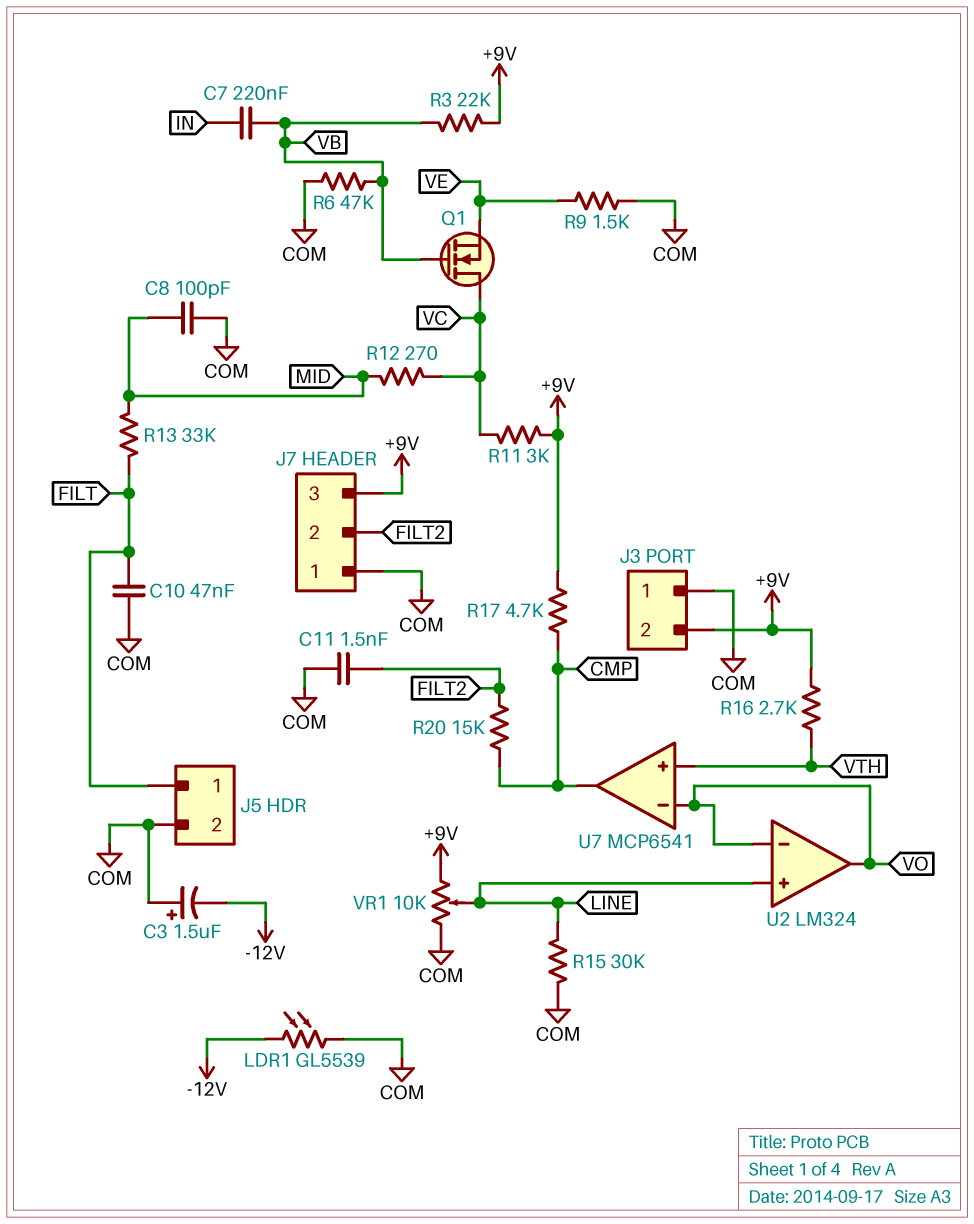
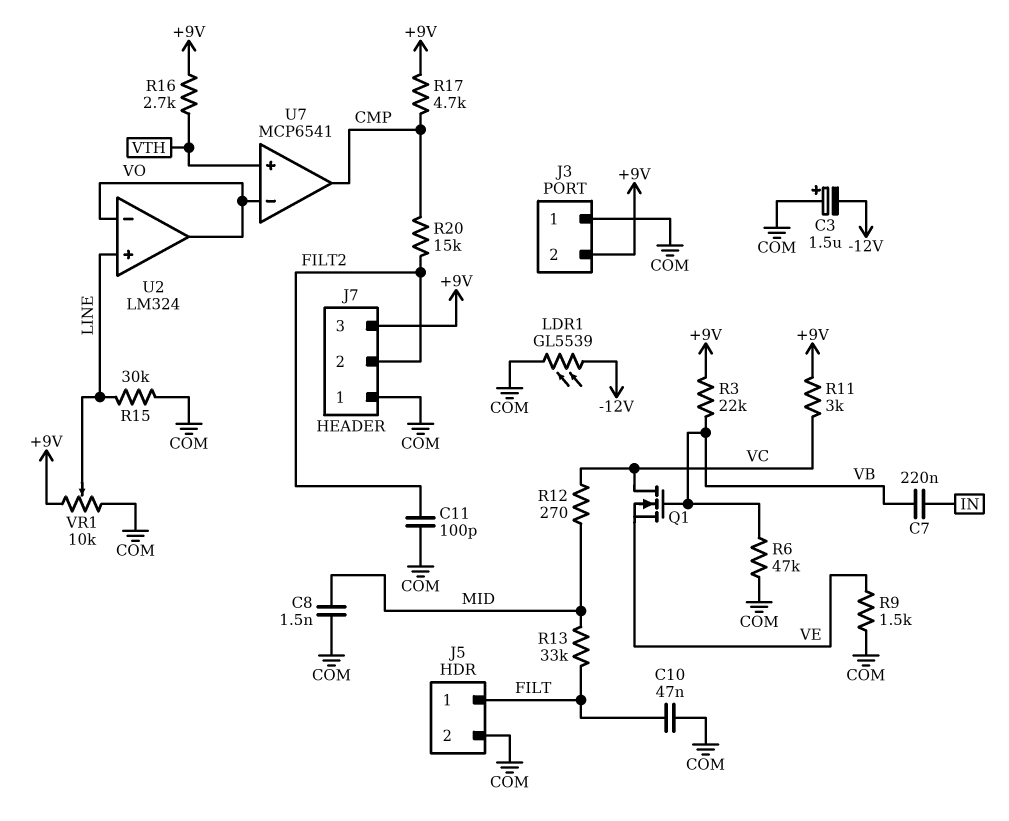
C8: 100pF (COM, MID) -> 1.5nF (COM, MID)
C11: 1.5nF (COM, FILT2) -> 100pF (COM, FILT2)

